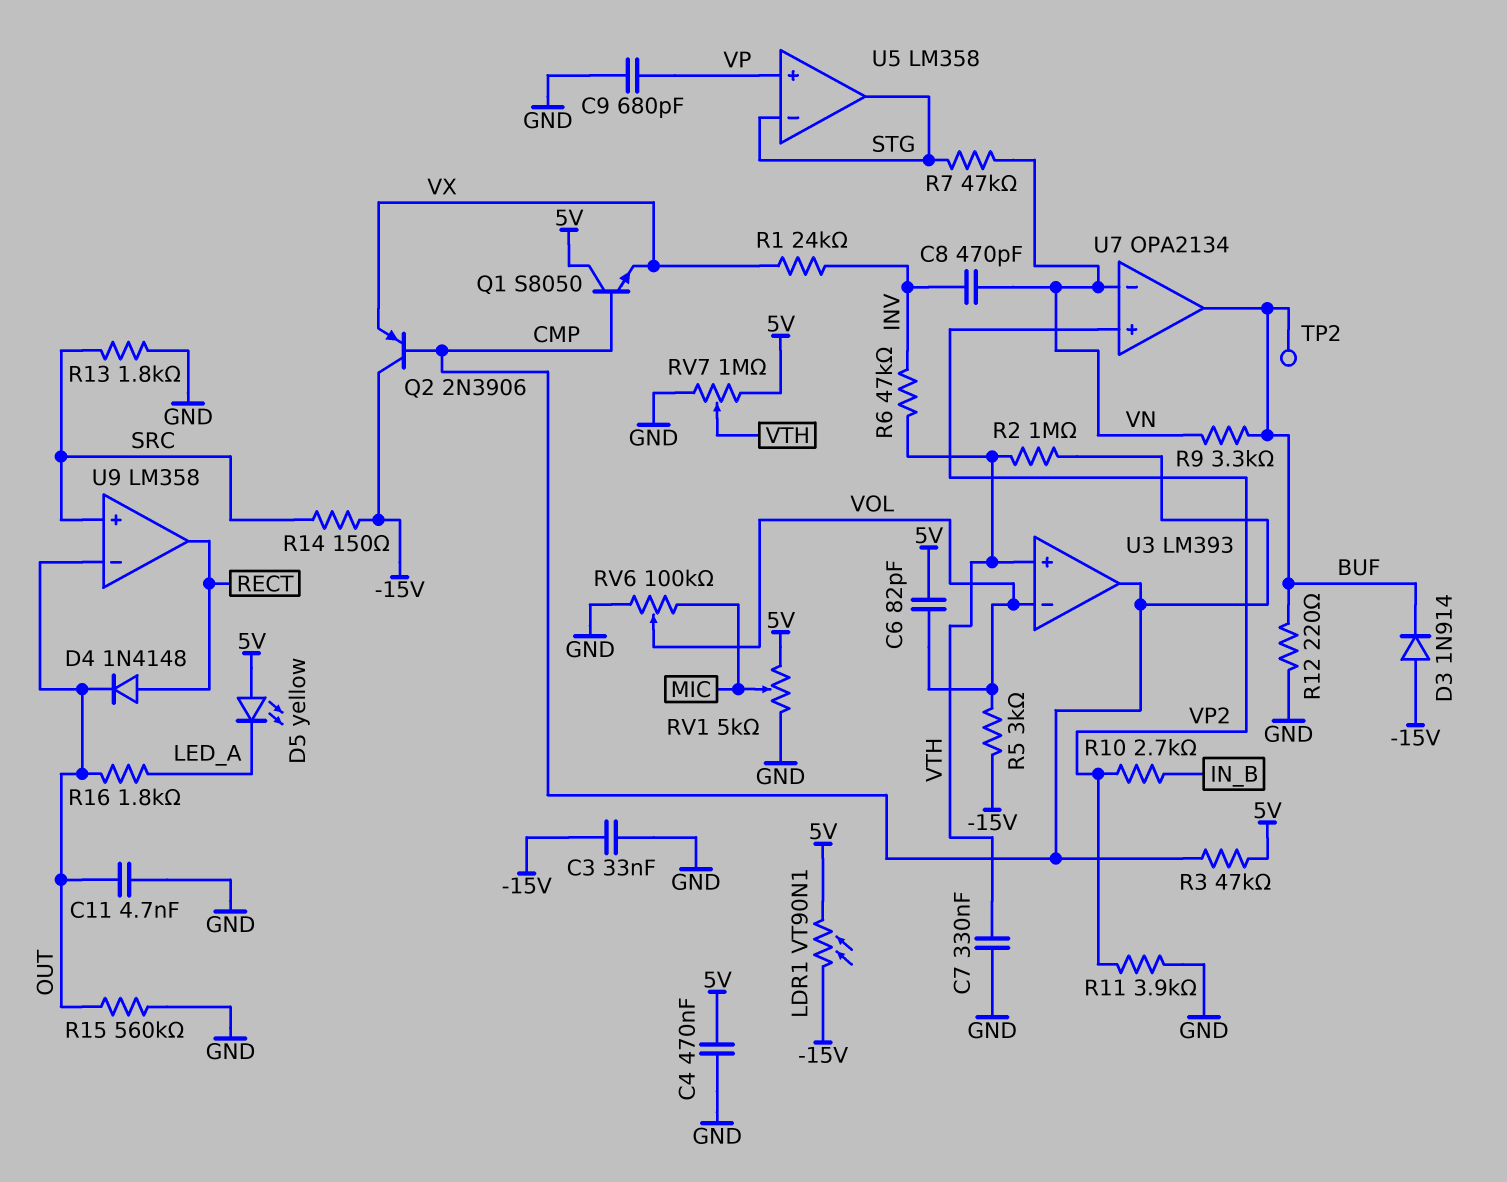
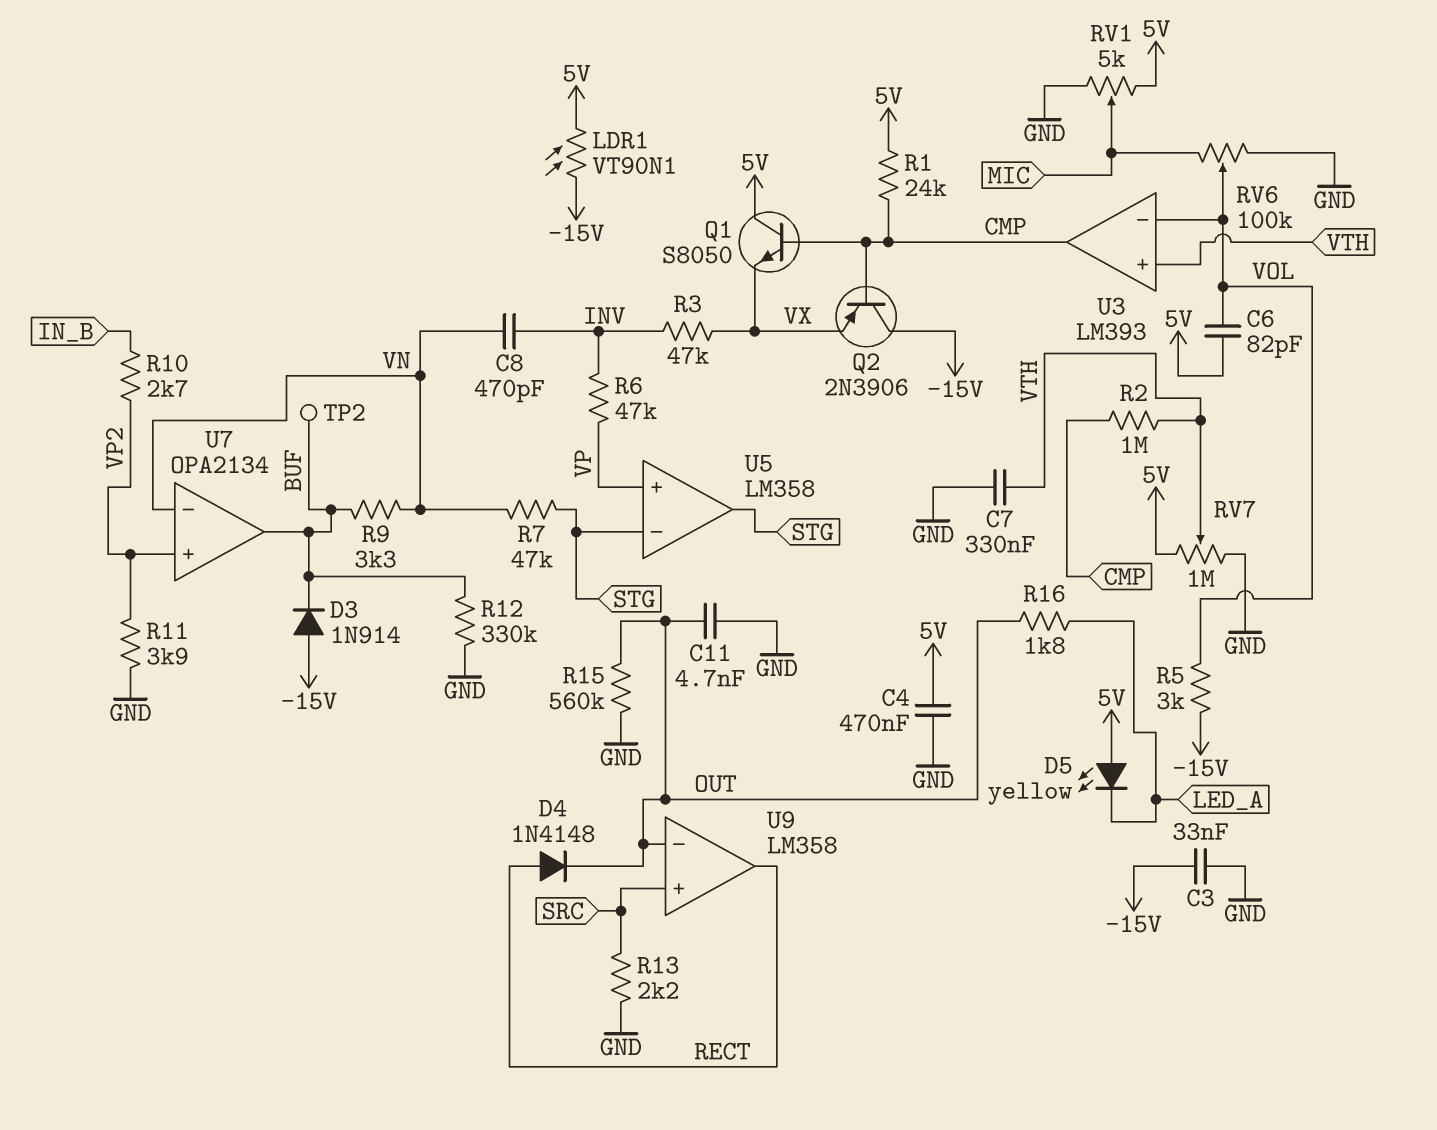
C9: 680pF (GND, VP) -> none
R1: 24k (INV, VX) -> 24k (5V, CMP)
R3: 47k (5V, CMP) -> 47k (INV, VX)
R6: 47k (INV, VTH) -> 47k (INV, VP)
R12: 220 (BUF, GND) -> 330k (BUF, GND)
R13: 1.8k (GND, SRC) -> 2.2k (GND, SRC)
R14: 150 (-15V, SRC) -> none

